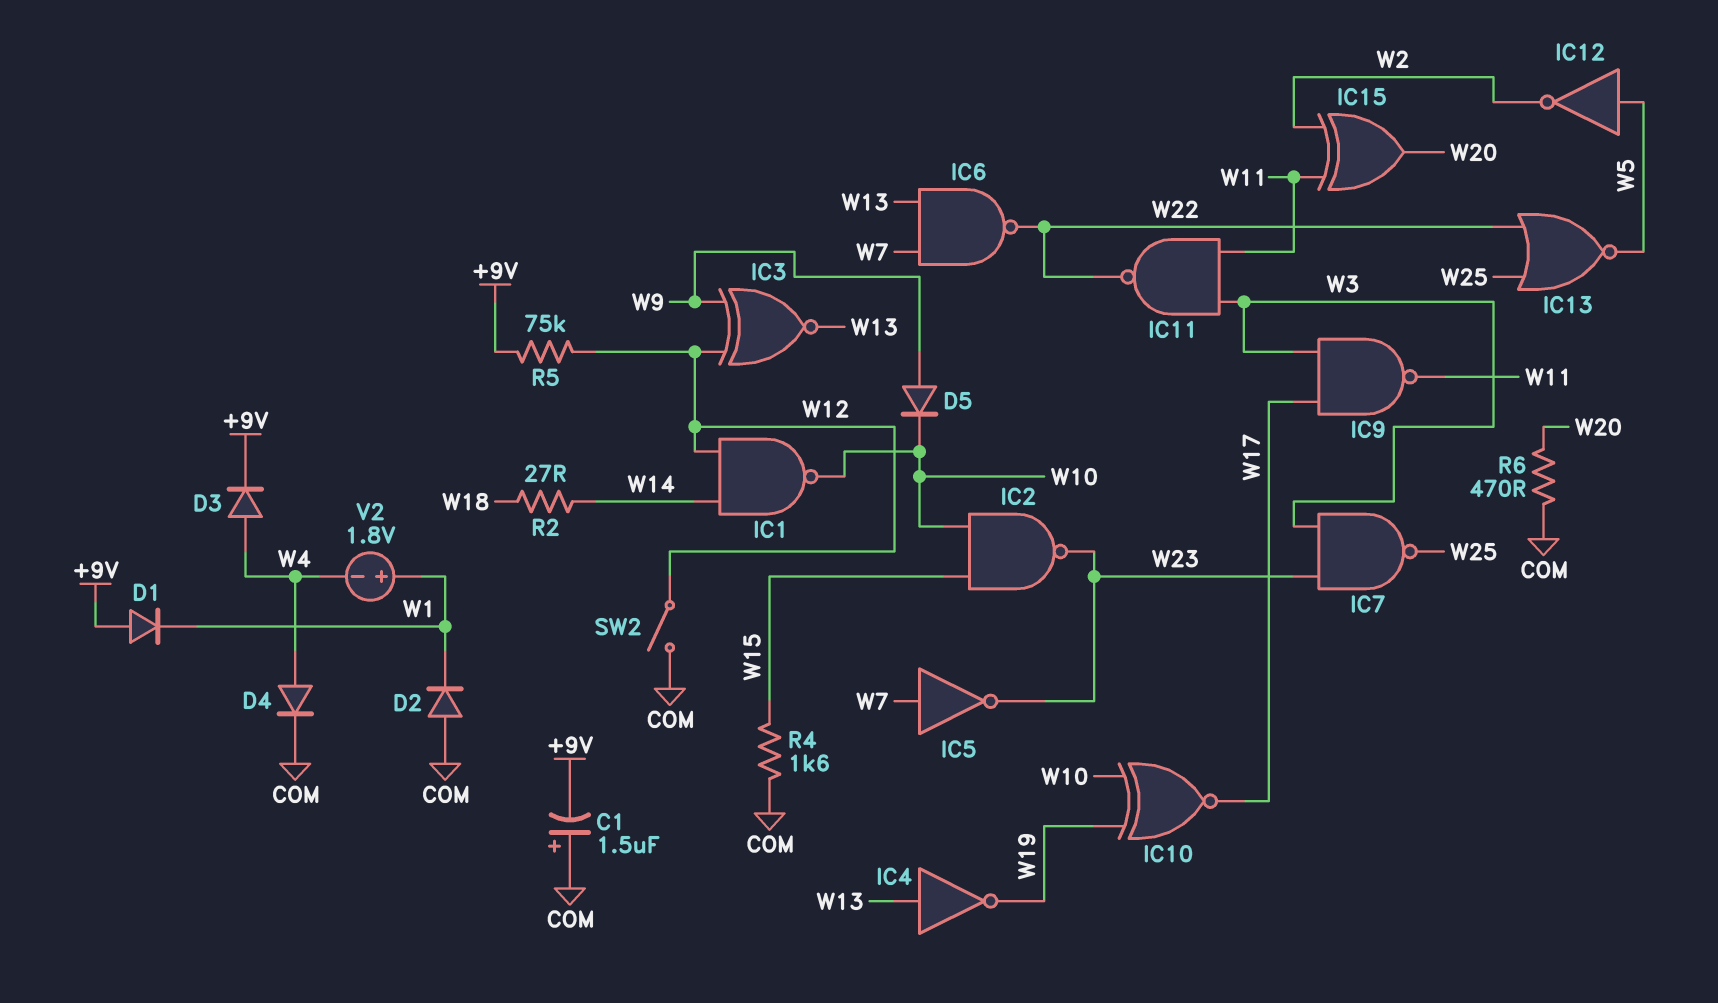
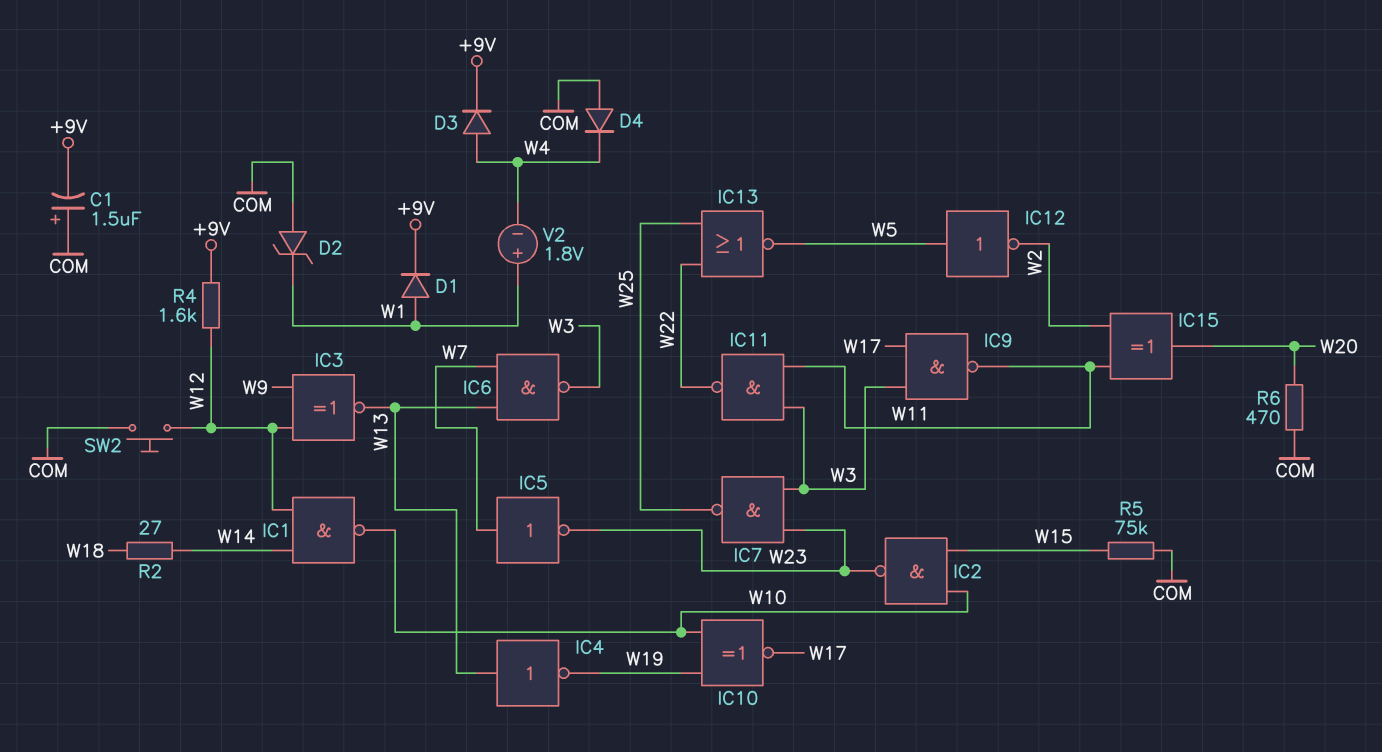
D1: diode (A +9V, K W1) -> diode (A W1, K +9V)
D2: diode (A COM, K W1) -> zener (A COM, K W1)
D4: diode (A W4, K COM) -> diode (A COM, K W4)
D5: diode (A W9, K W10) -> none
IC6: NAND (in W7, in W13, out W22) -> NAND (in W7, in W13, out W3)
R4: 1.6k (COM, W15) -> 1.6k (+9V, W12)
R5: 75k (+9V, W12) -> 75k (COM, W15)
SW2: switch (COM, W12) -> button (COM, W12)

